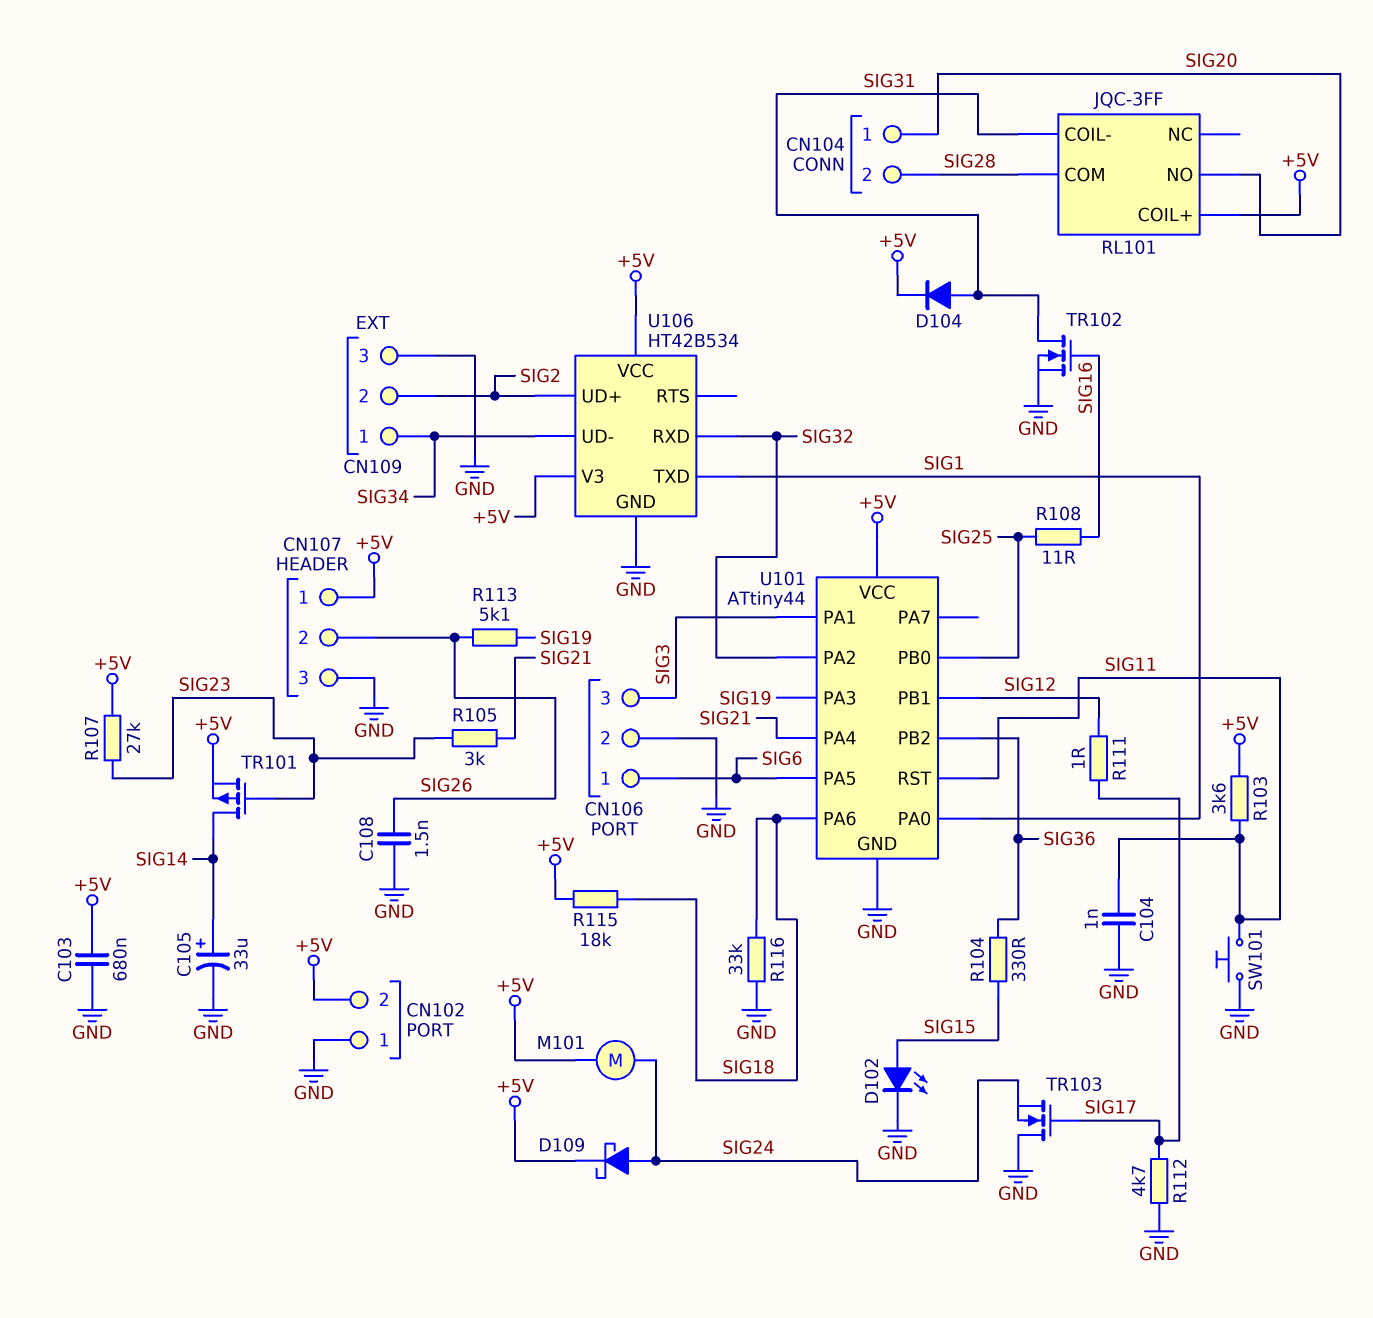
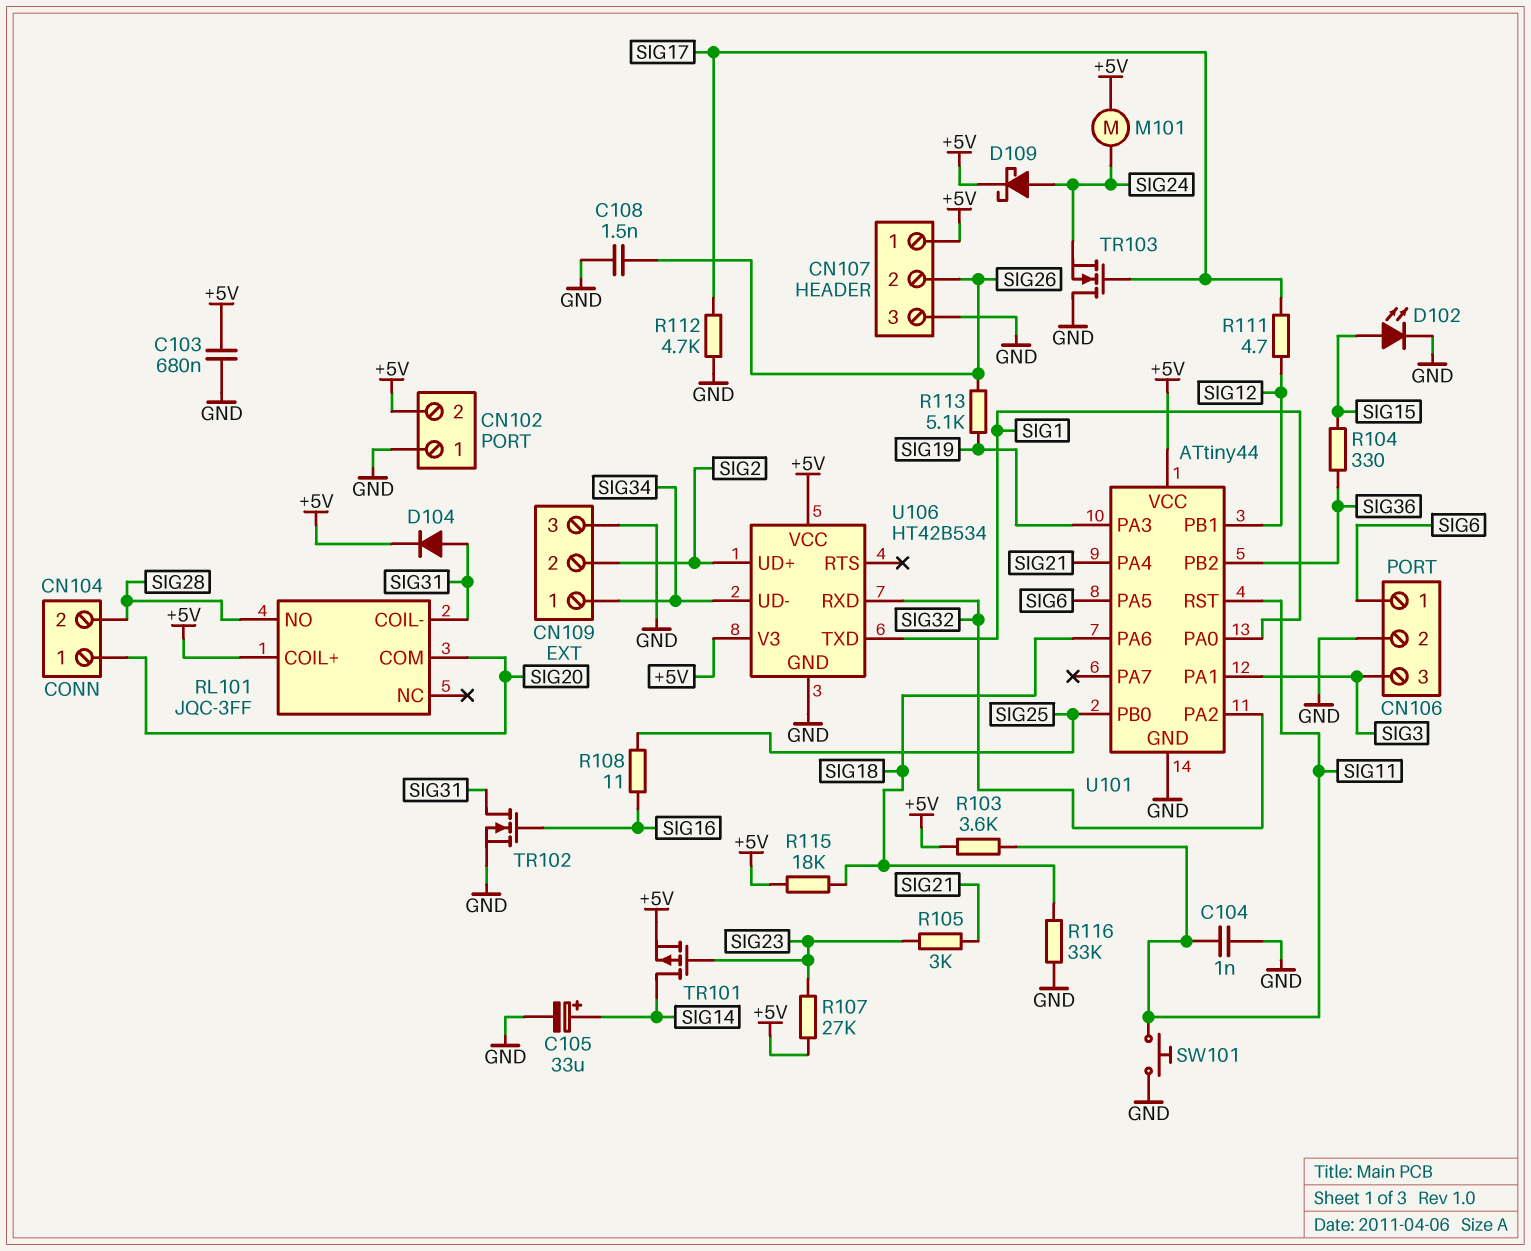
R111: 1 (SIG12, SIG17) -> 4.7 (SIG12, SIG17)
RL101 pin COM: SIG28 -> SIG20
RL101 pin NO: SIG20 -> SIG28

